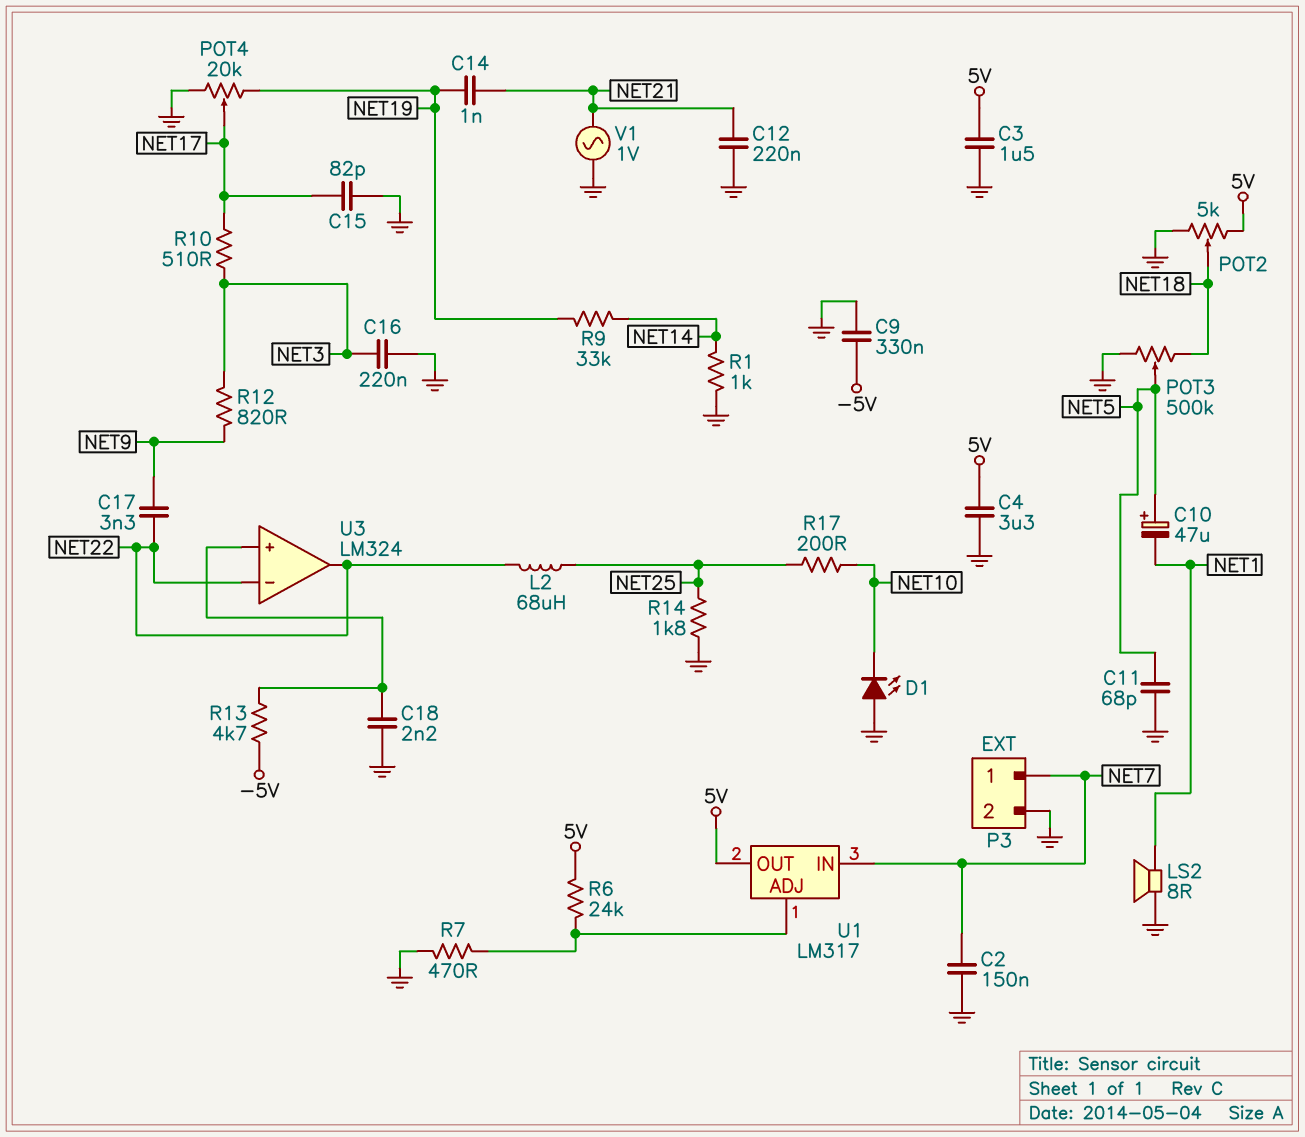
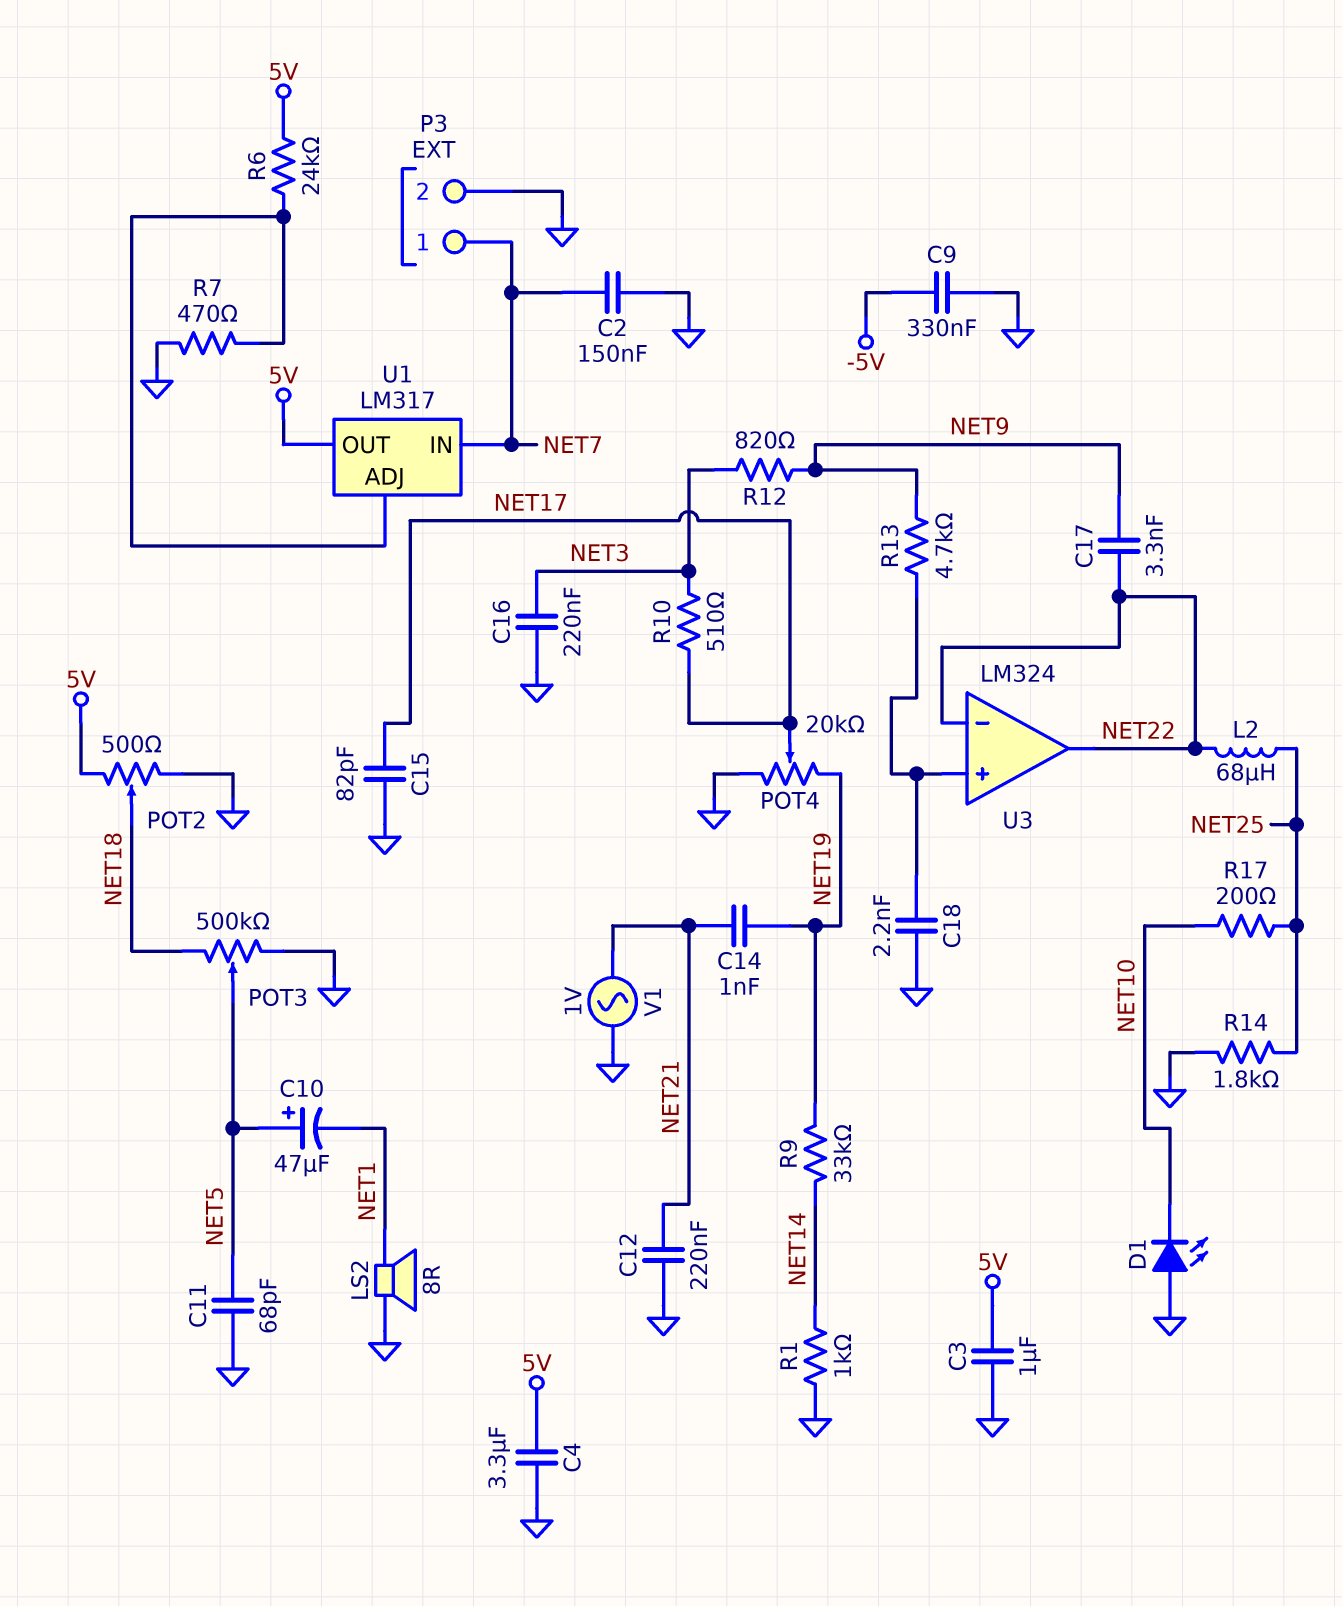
C3: 1.5uF (5V, GND) -> 1uF (5V, GND)
POT2: 5k (5V, GND, wiper NET18) -> 500 (5V, GND, wiper NET18)
R13: 4.7k (-5V, U3/in+) -> 4.7k (NET9, U3/in+)

